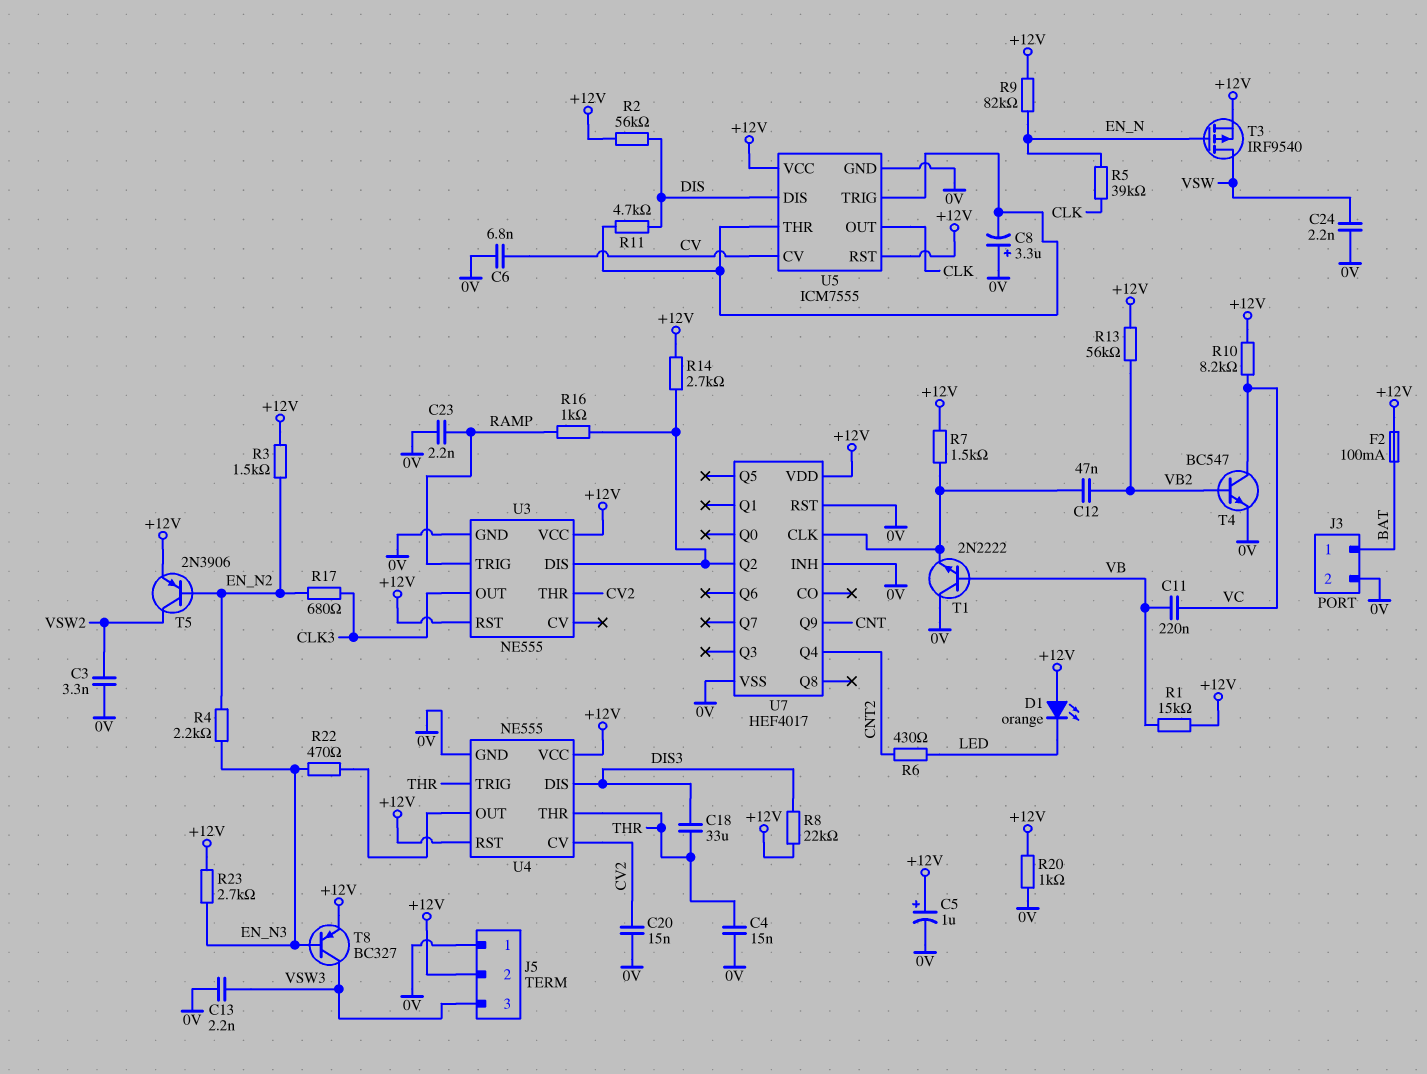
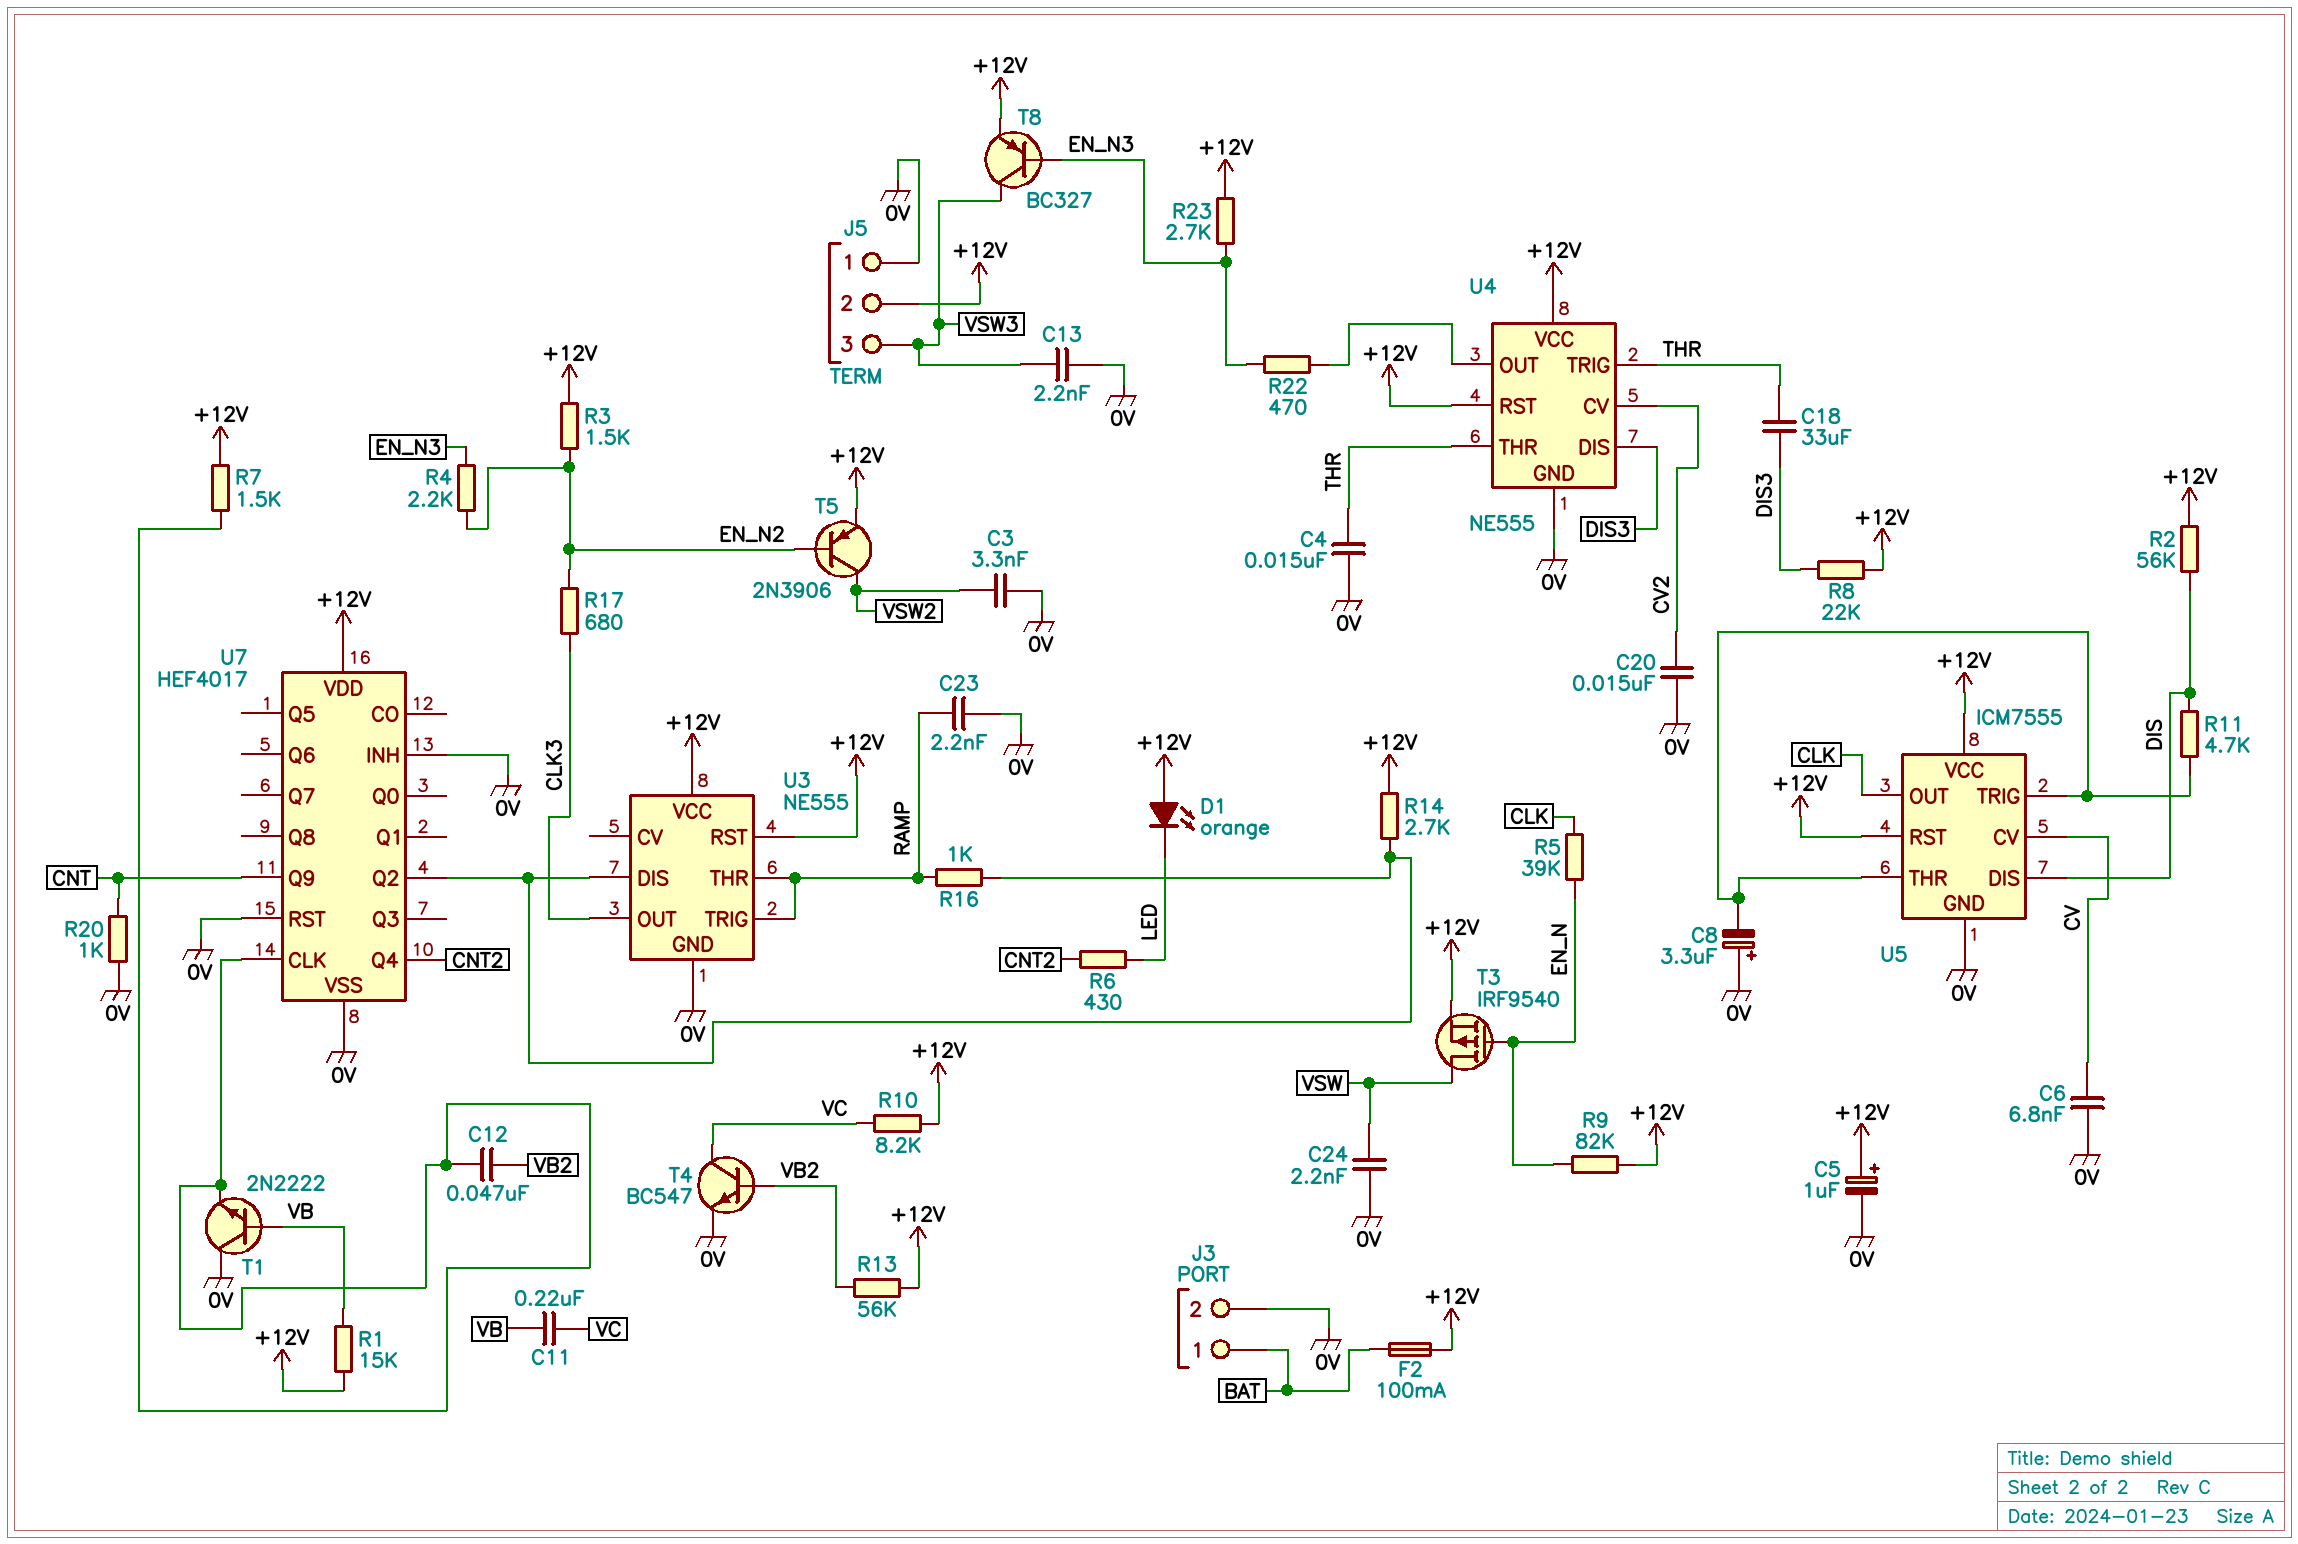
R20: 1k (+12V, 0V) -> 1k (0V, CNT)
U3 pin THR: CV2 -> RAMP

